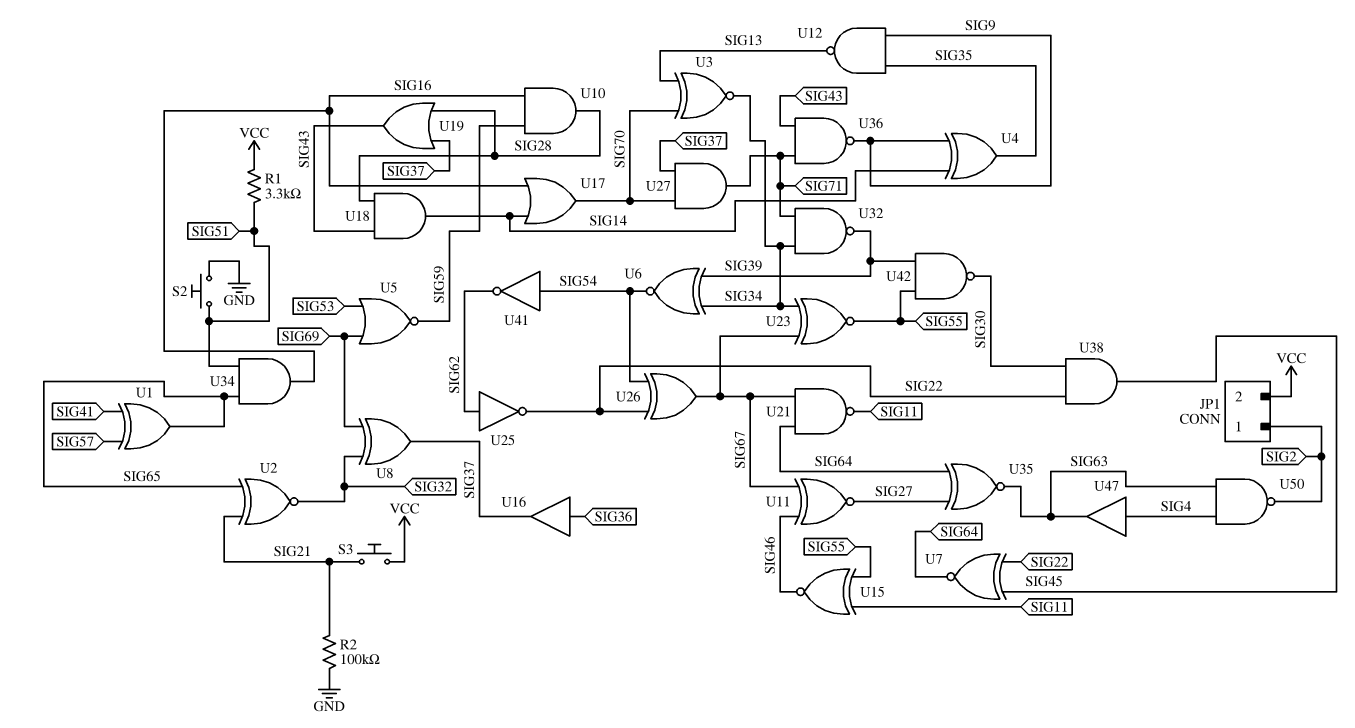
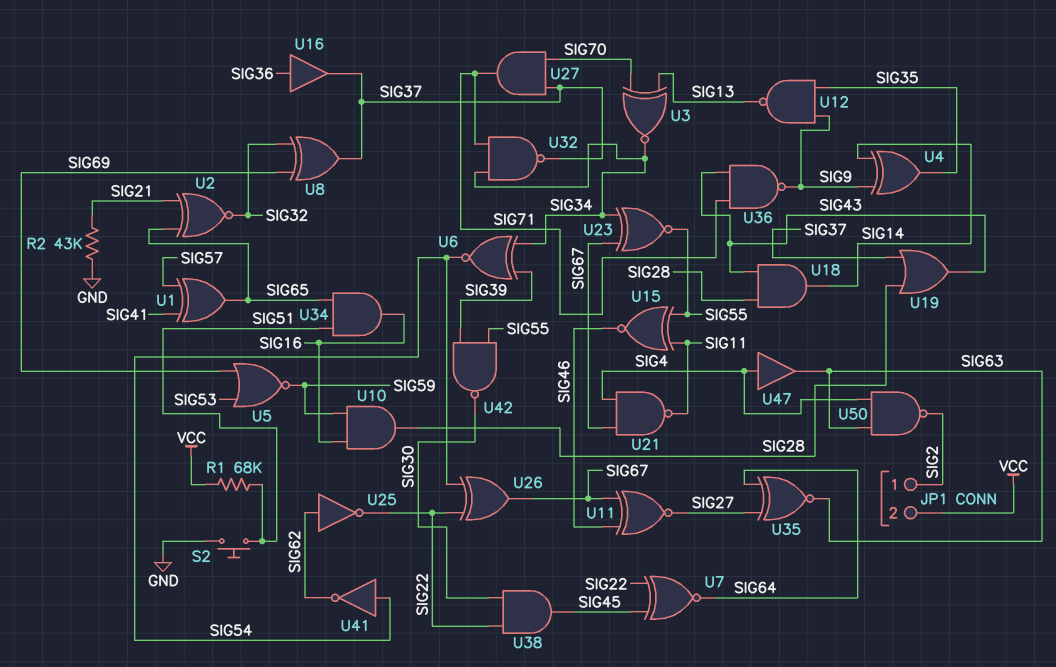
R1: 3.3k (SIG51, VCC) -> 68k (SIG51, VCC)
R2: 100k (GND, SIG21) -> 43k (GND, SIG21)
S3: button (SIG21, VCC) -> none
U17: OR (in SIG14, in SIG16, out SIG70) -> none
U21: NAND (in SIG64, in SIG67, out SIG11) -> NAND (in SIG4, in SIG67, out SIG11)
U32: NAND (in SIG34, in SIG71, out SIG39) -> NAND (in SIG34, in SIG71, out SIG37)

